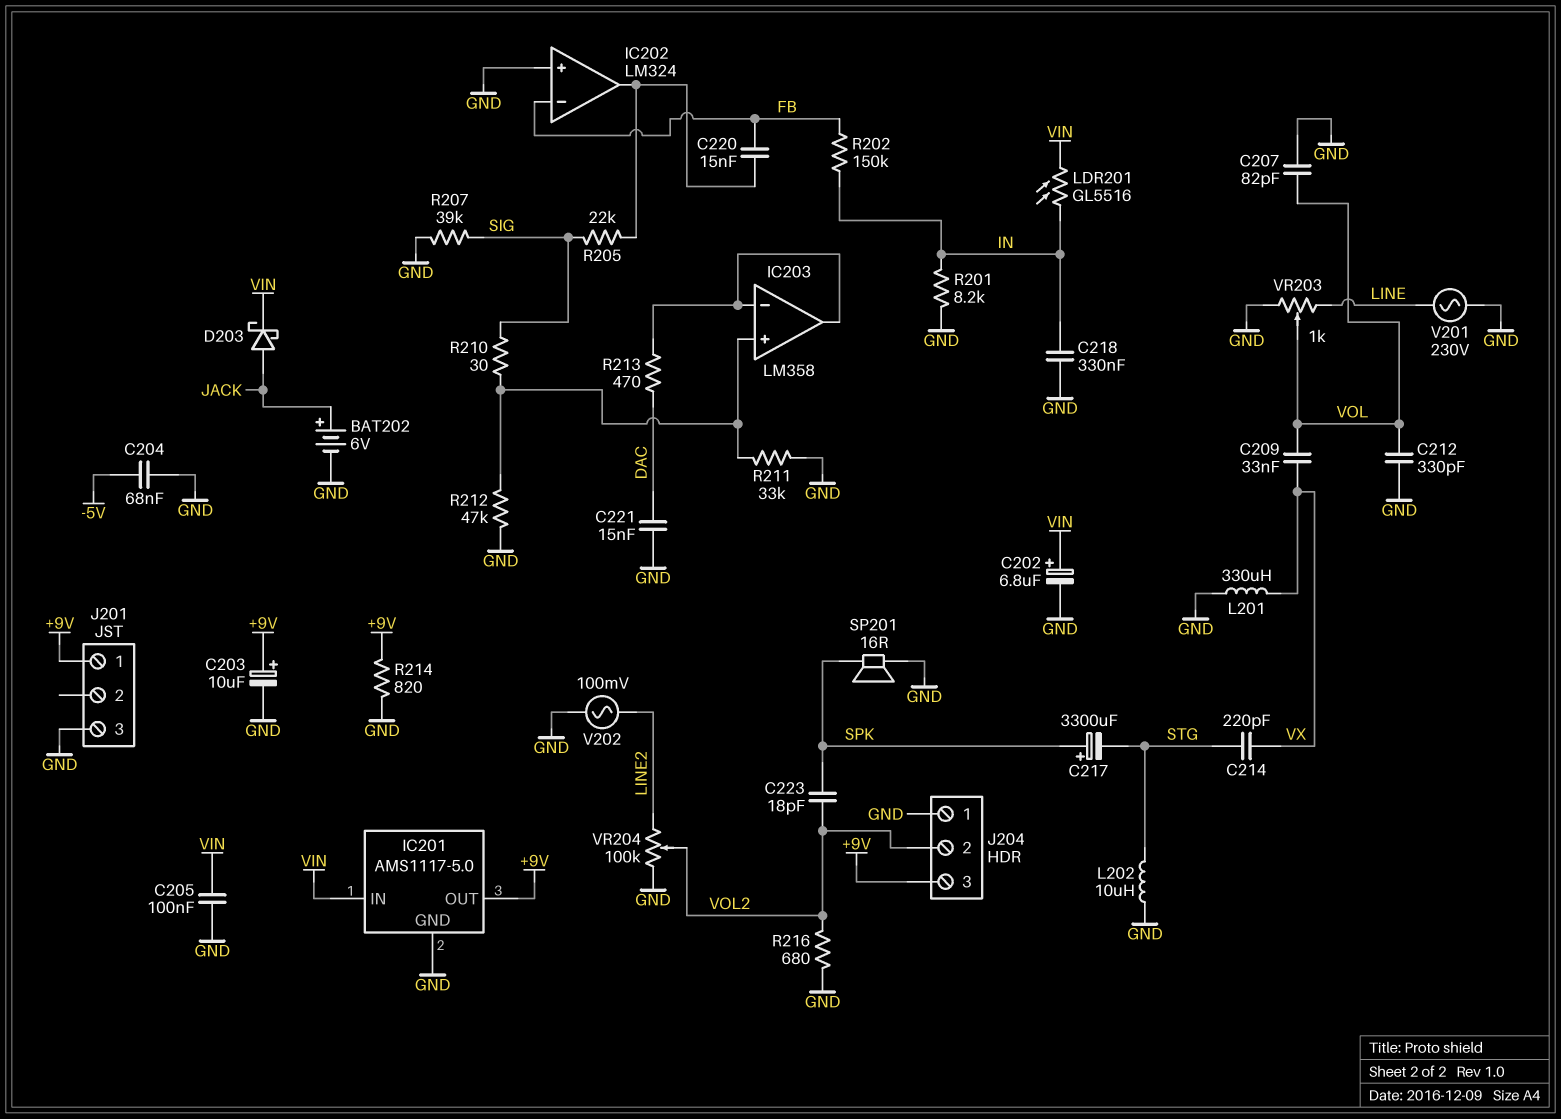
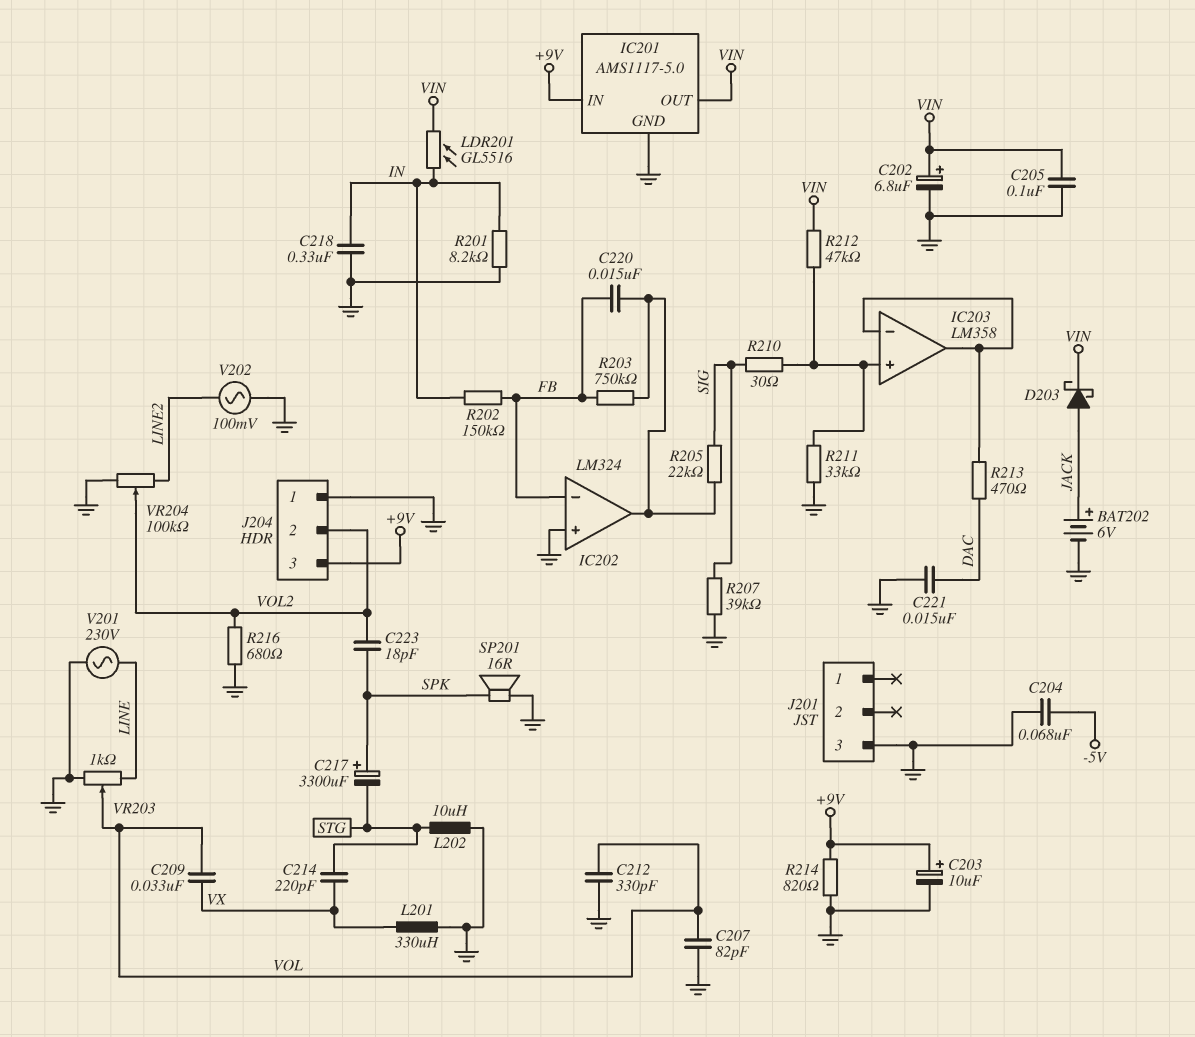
IC201 pin IN: VIN -> +9V
IC201 pin OUT: +9V -> VIN
J201 pin 1: +9V -> none
R203: none -> 750k (FB, IC202/out)
R212: 47k (GND, IC203/in+) -> 47k (IC203/in+, VIN)

